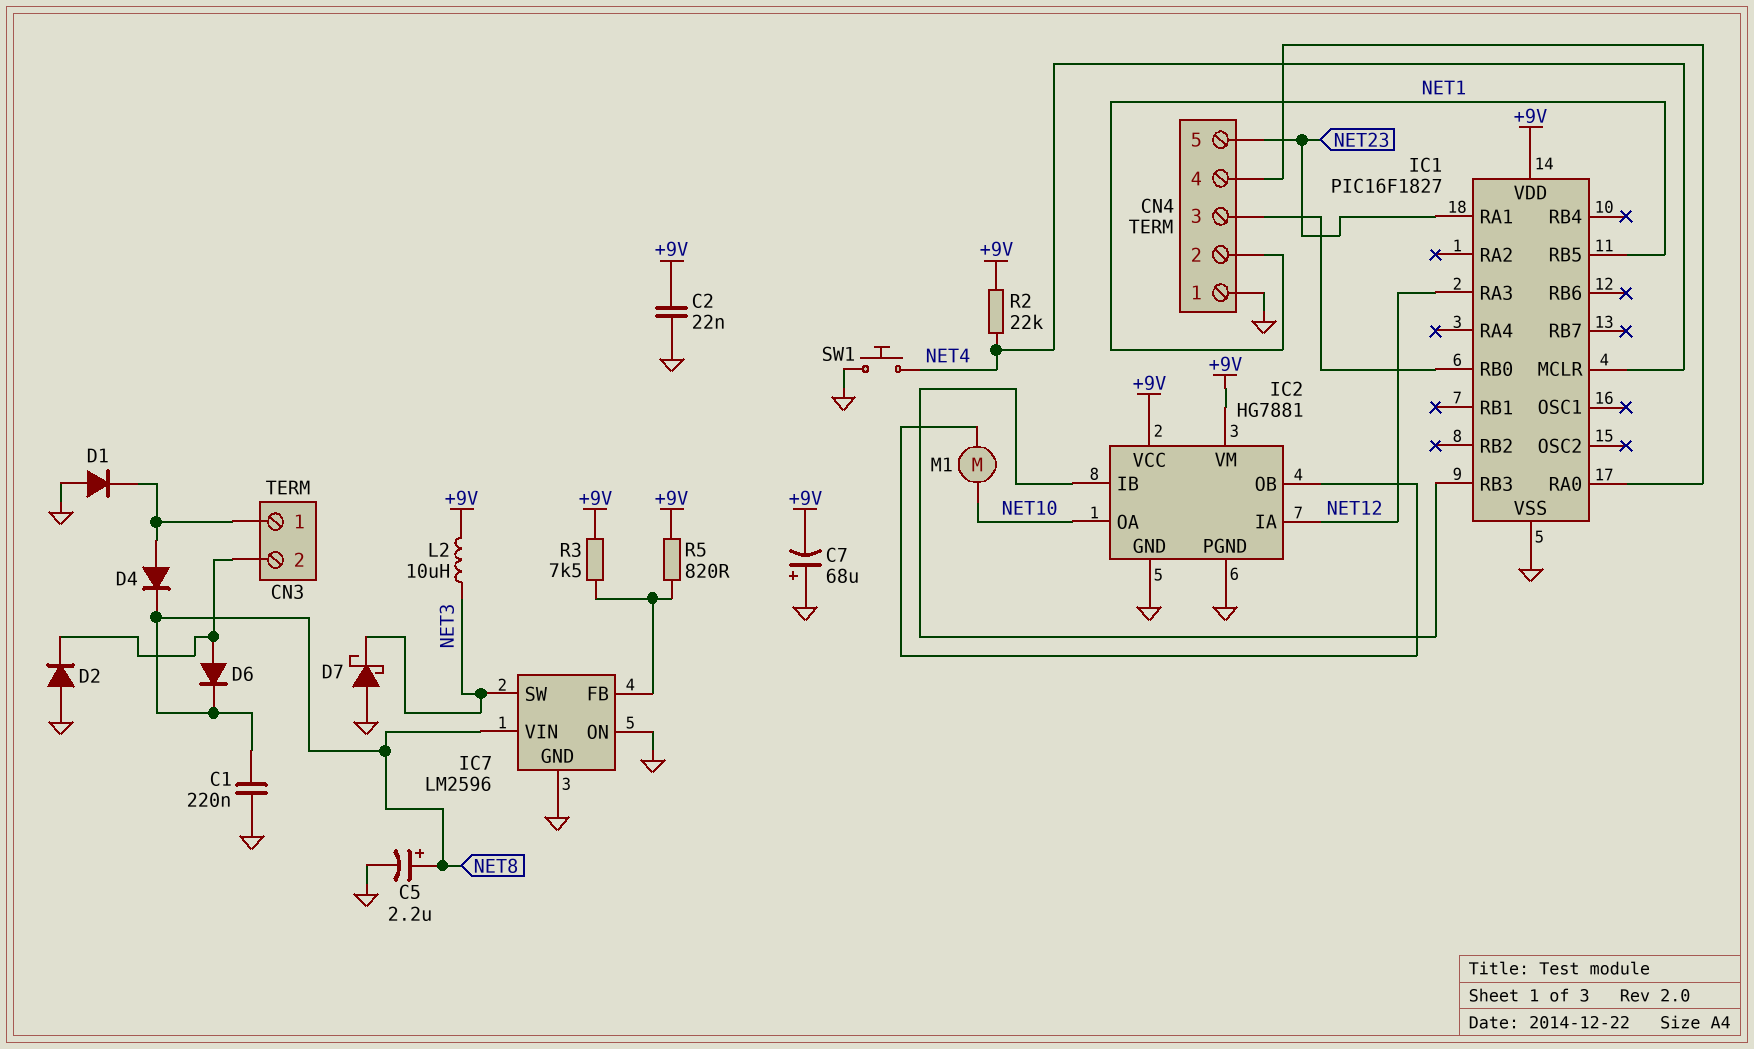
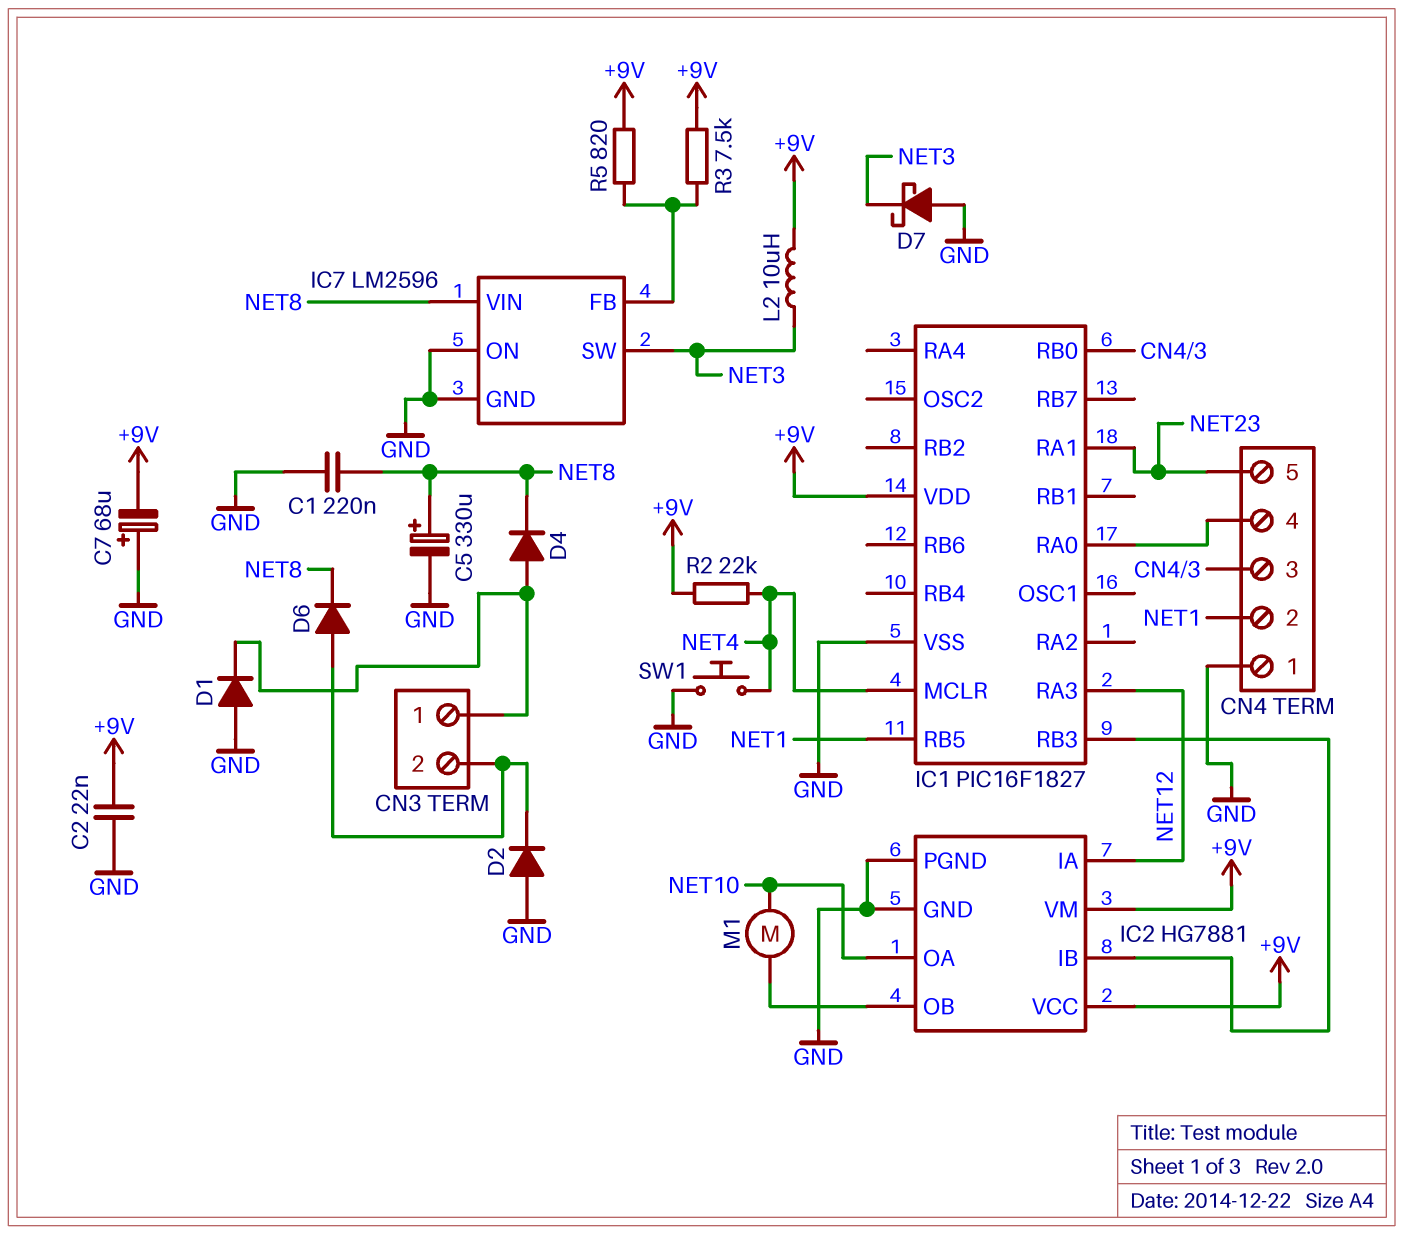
C5: 2.2uF (plus NET8, minus GND) -> 330uF (plus NET8, minus GND)

